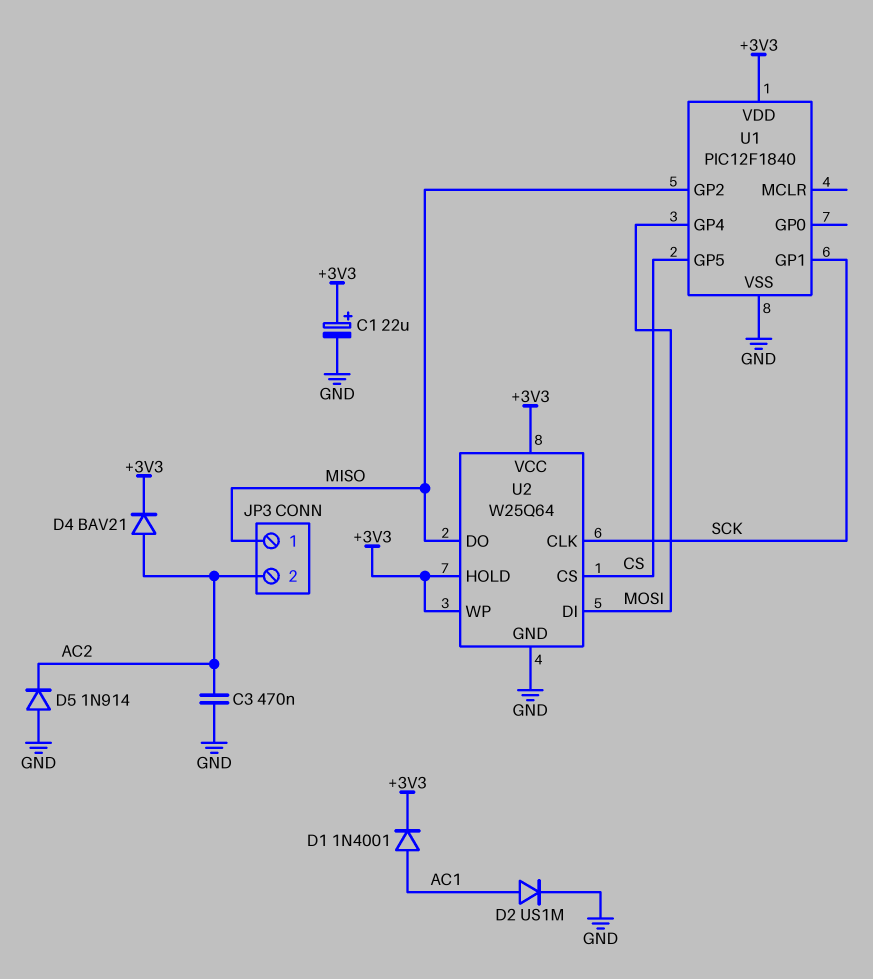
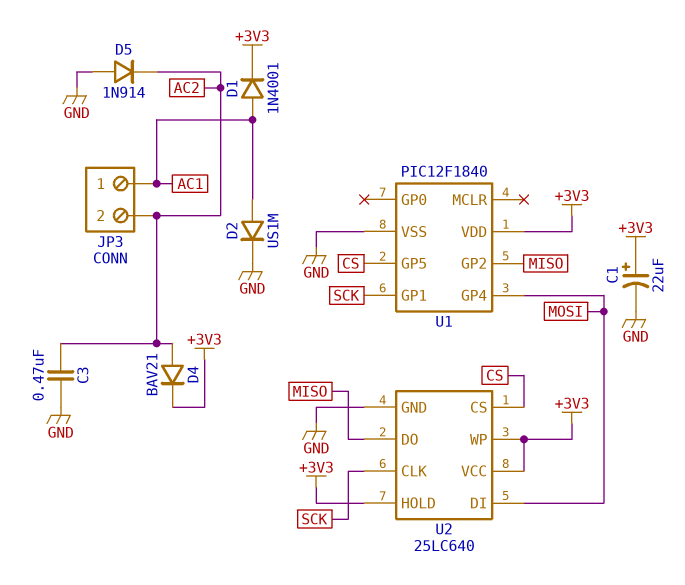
JP3 pin 1: MISO -> AC1
U2: W25Q64 -> 25LC640

